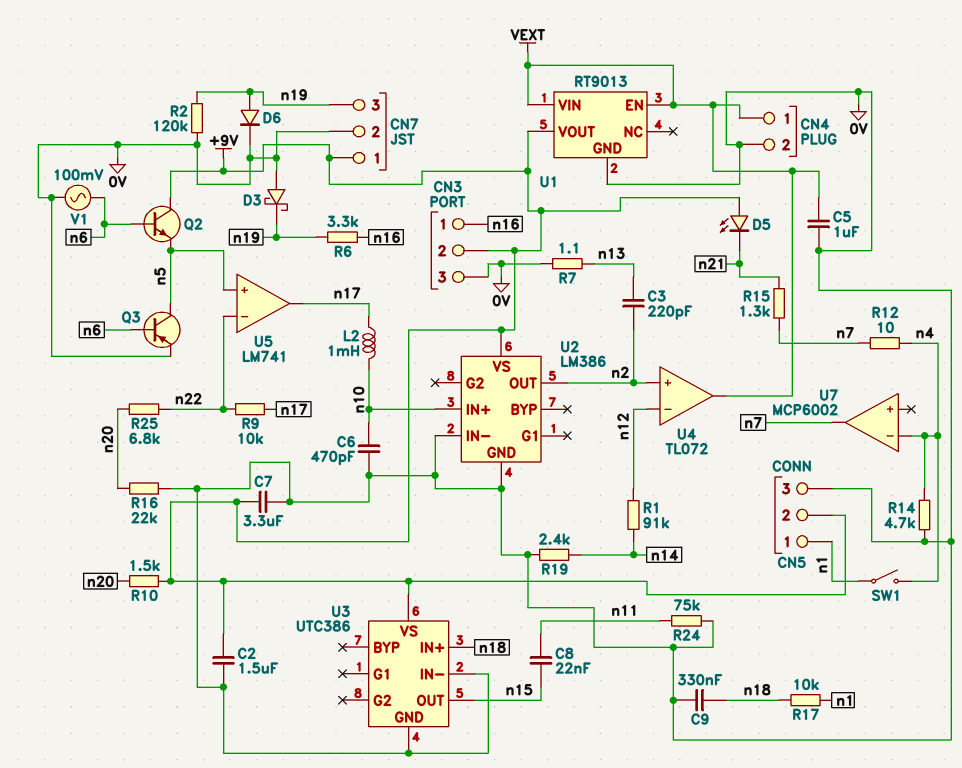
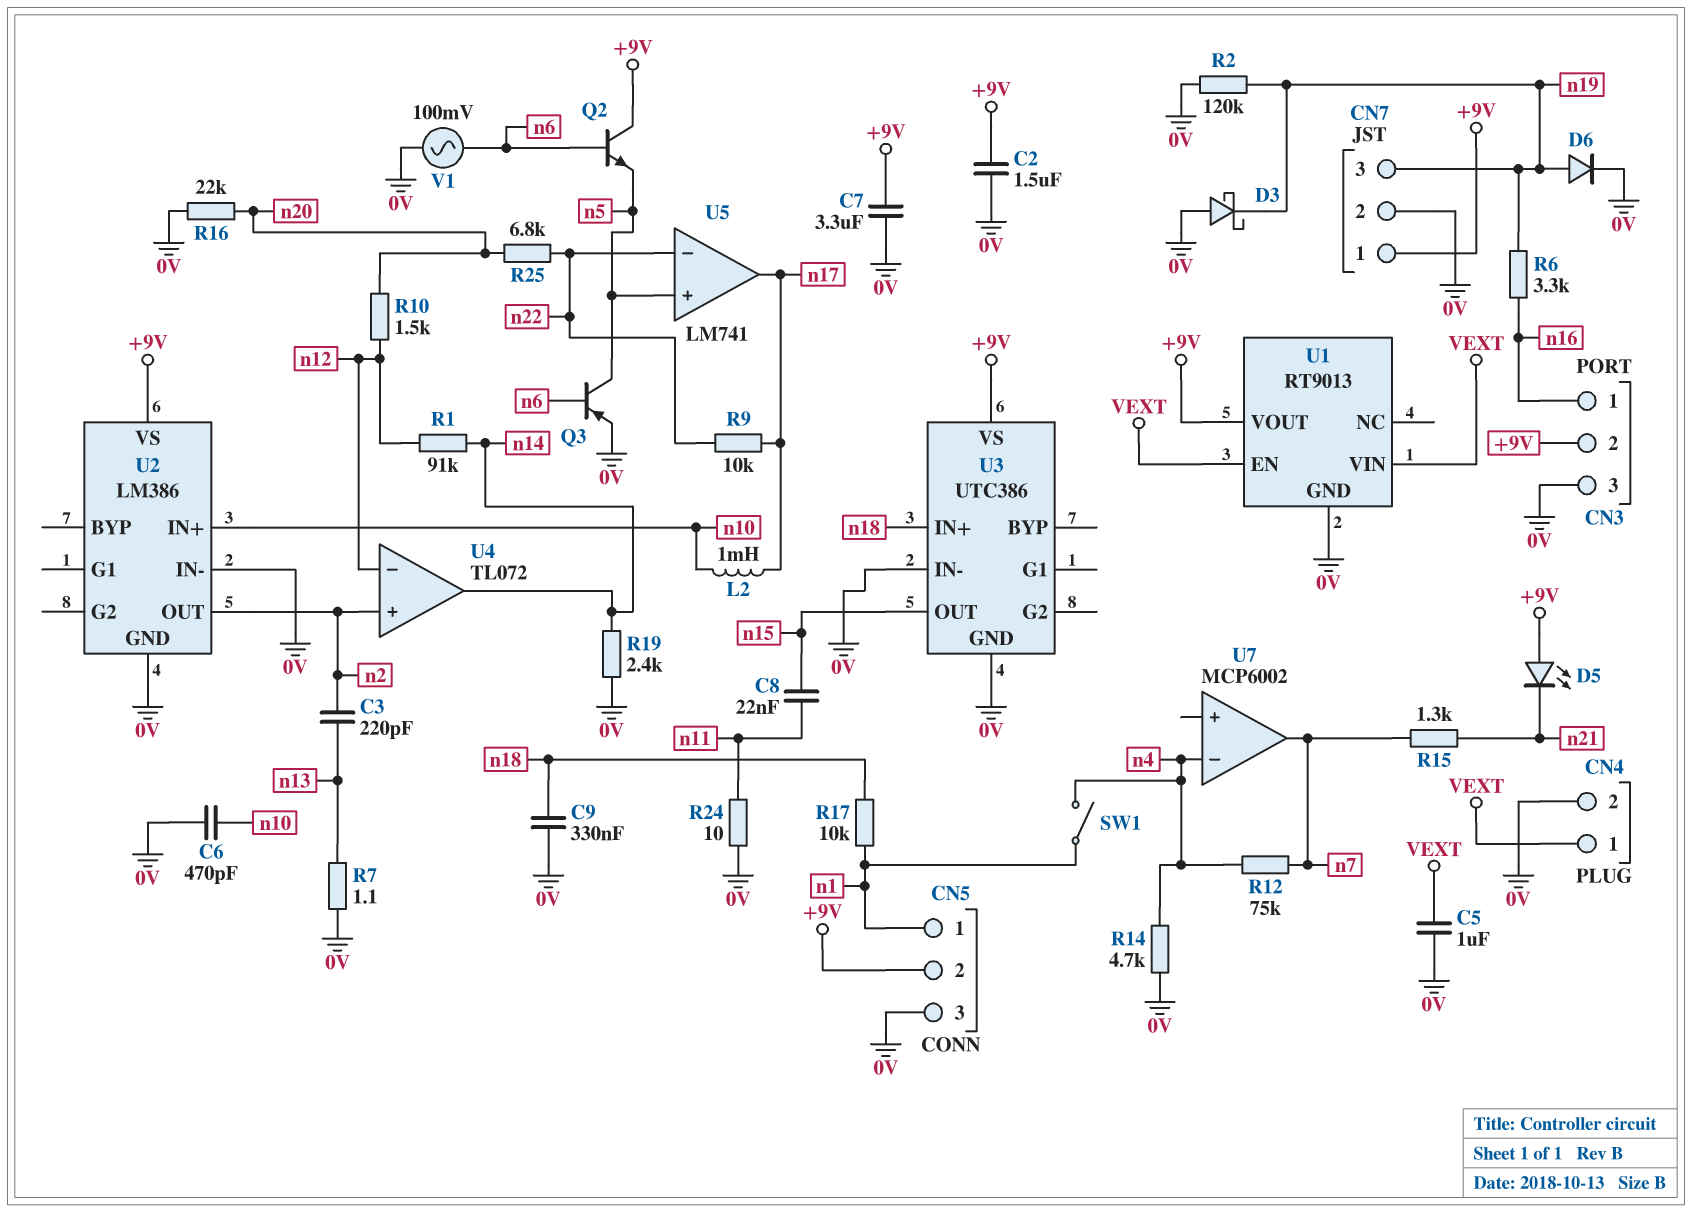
R10: 1.5k (+9V, n20) -> 1.5k (n12, n20)
R12: 10 (n4, n7) -> 75k (n4, n7)
R24: 75k (0V, n11) -> 10 (0V, n11)
U4 pin out: VEXT -> n14

